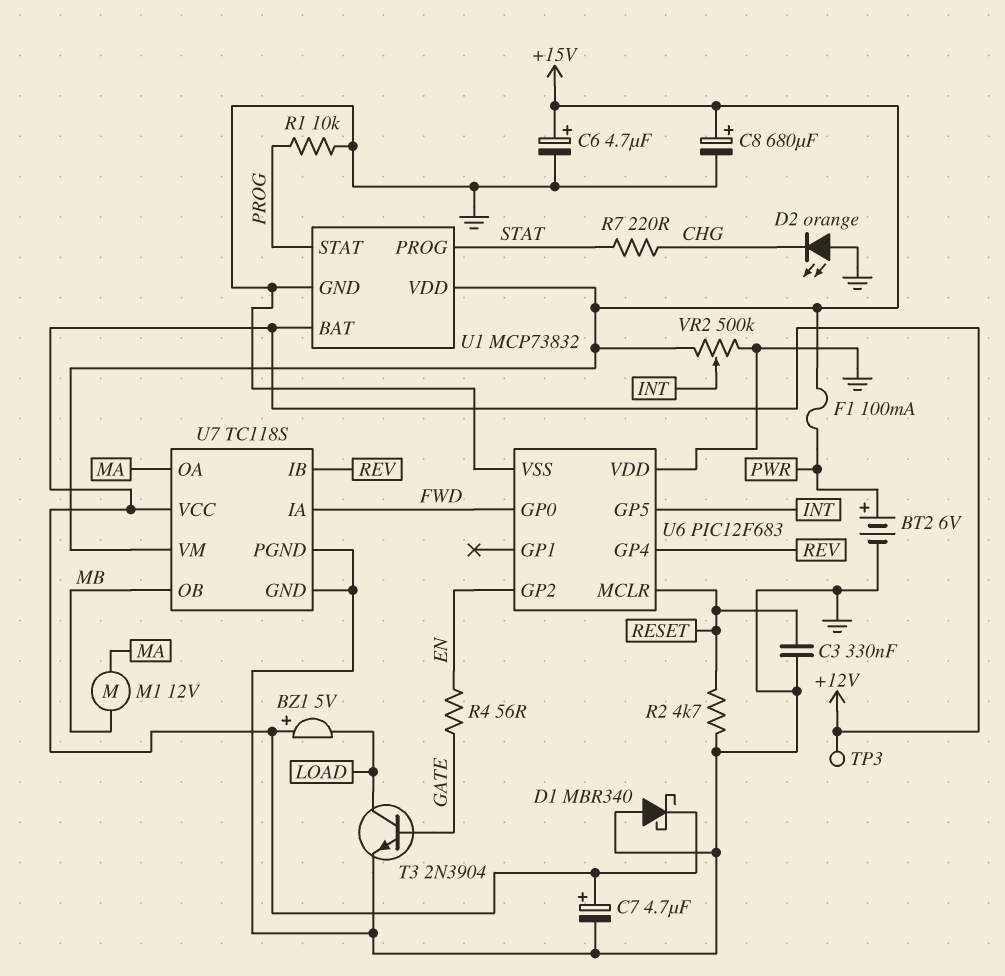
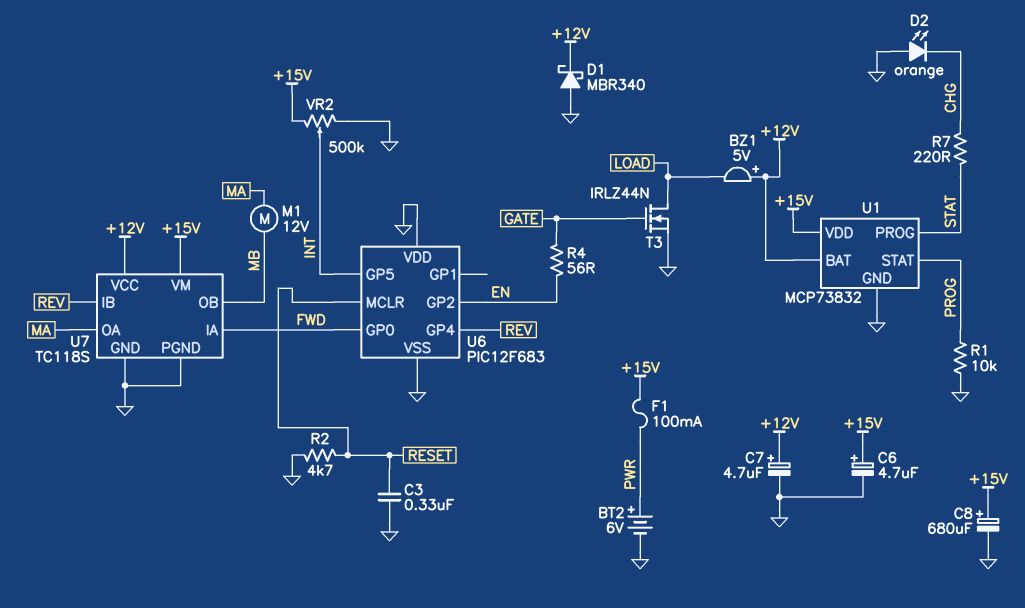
T3: NPN 2N3904 (B GATE, C LOAD, E GND) -> NMOS IRLZ44N (G GATE, D LOAD, S GND)
TP3: test point (+12V) -> none

